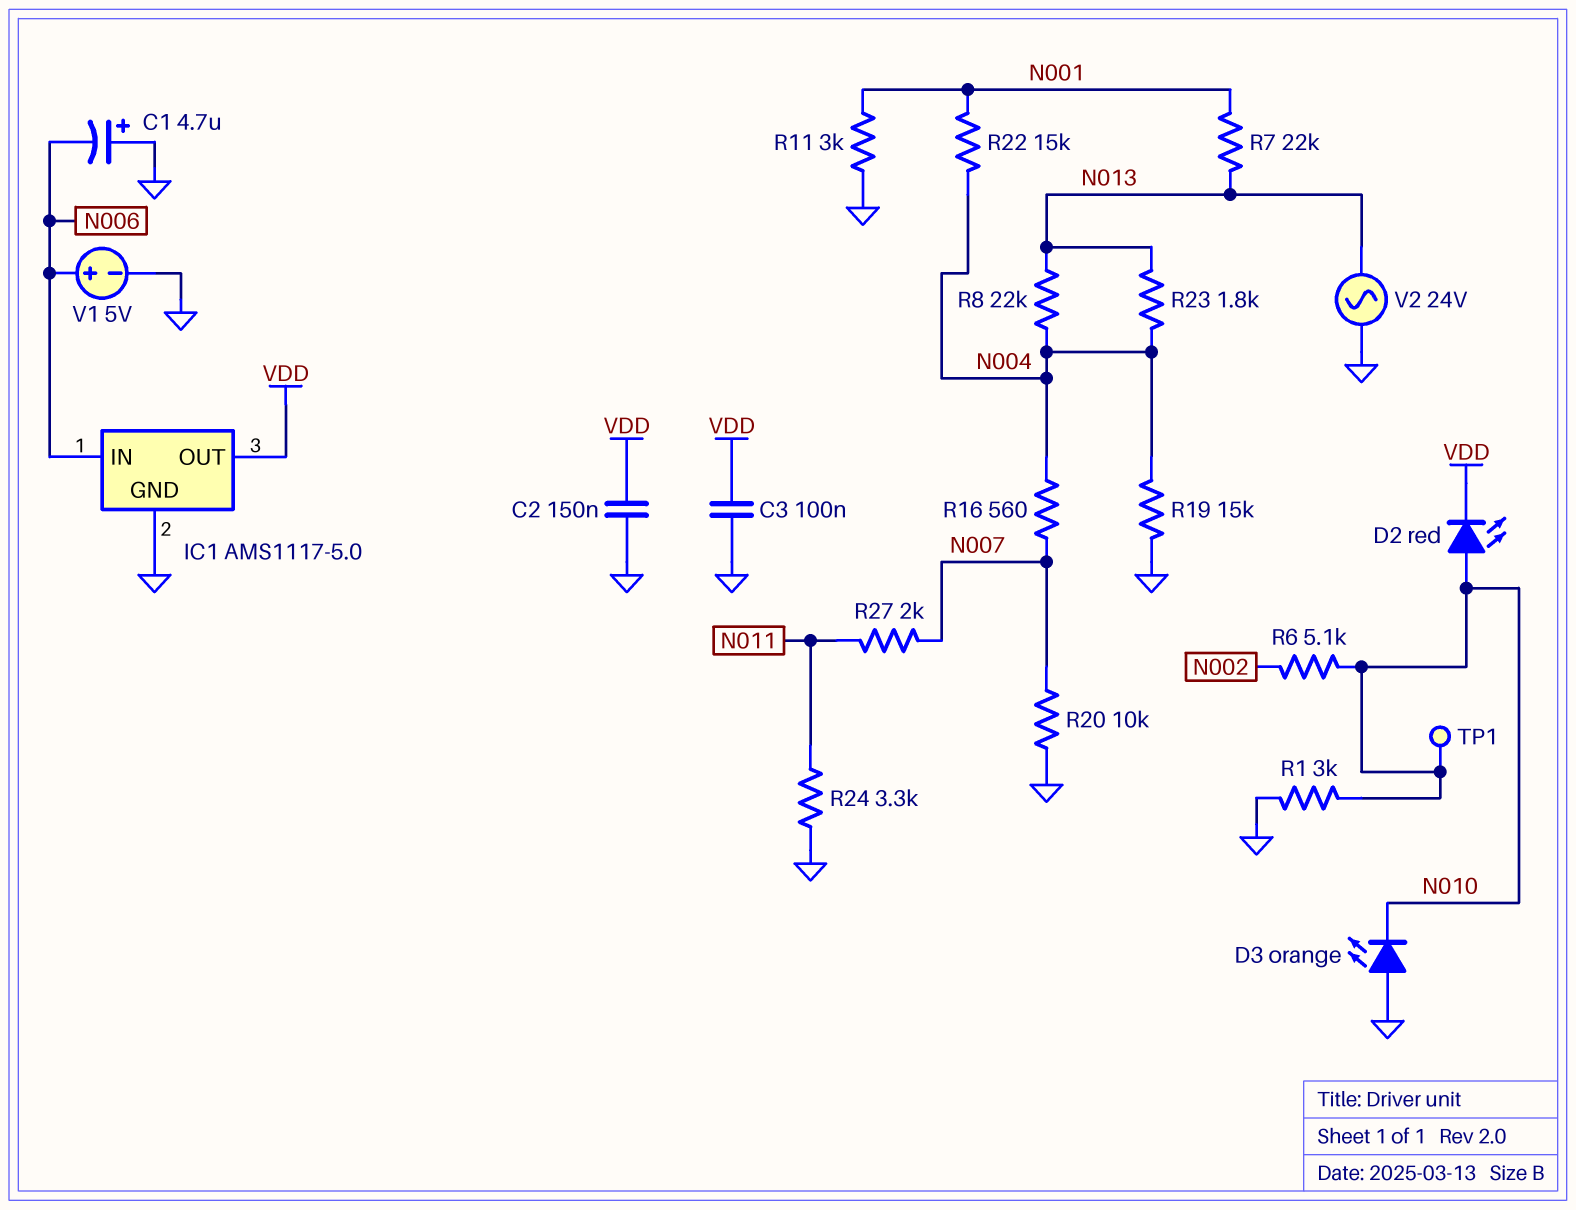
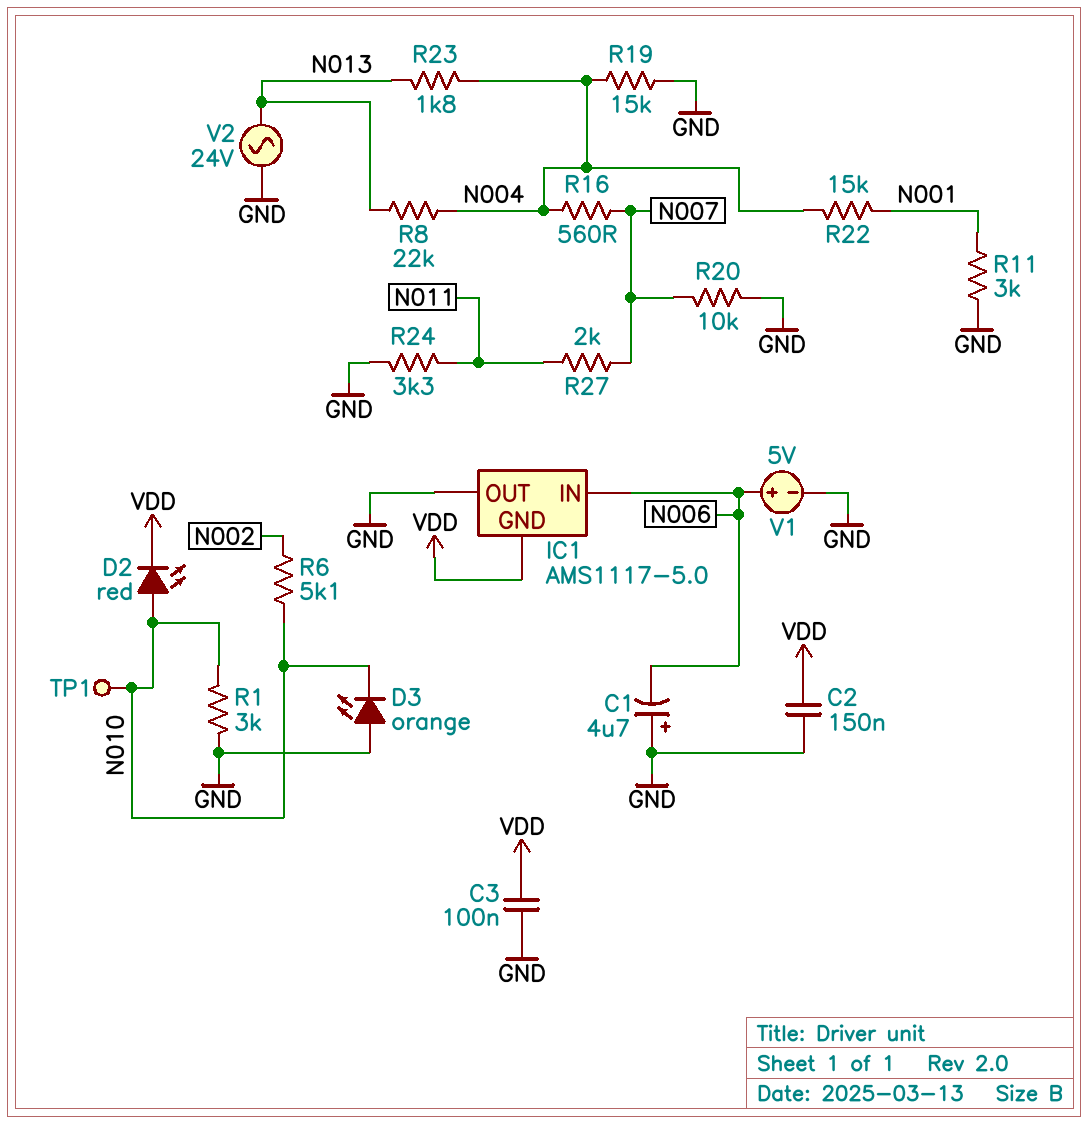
IC1 pin GND: GND -> VDD
IC1 pin OUT: VDD -> GND
R7: 22k (N001, N013) -> none

